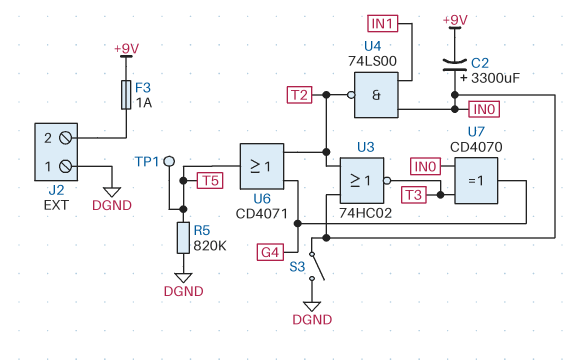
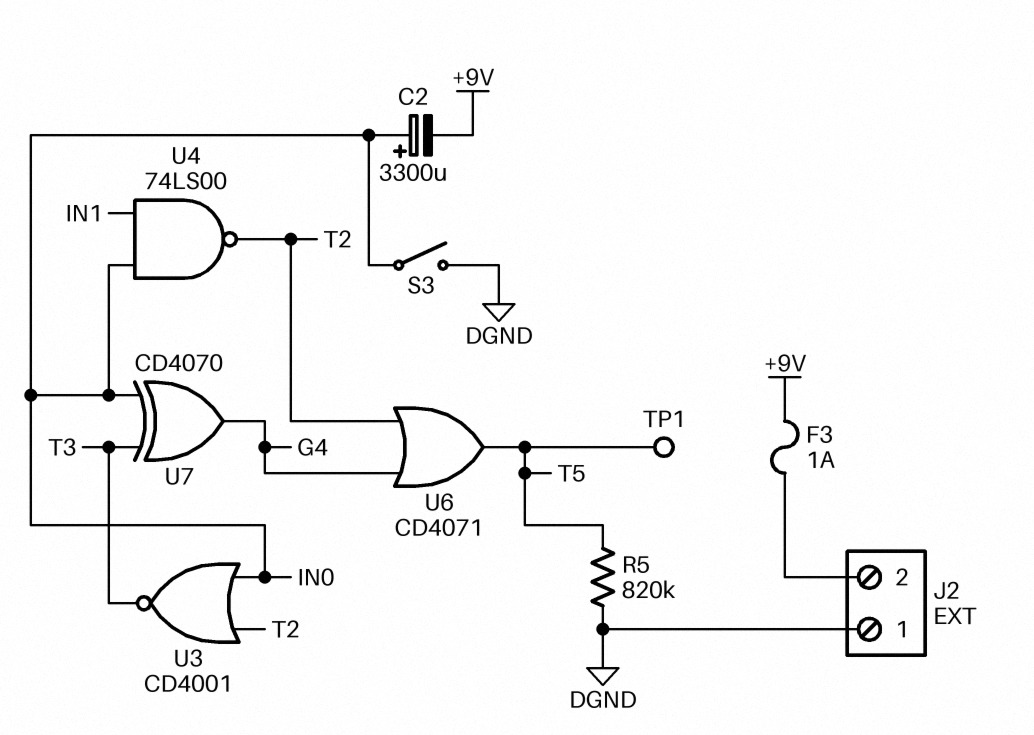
U3: NOR 74HC02 (in IN0, in T2, out T3) -> NOR CD4001 (in IN0, in T2, out T3)

